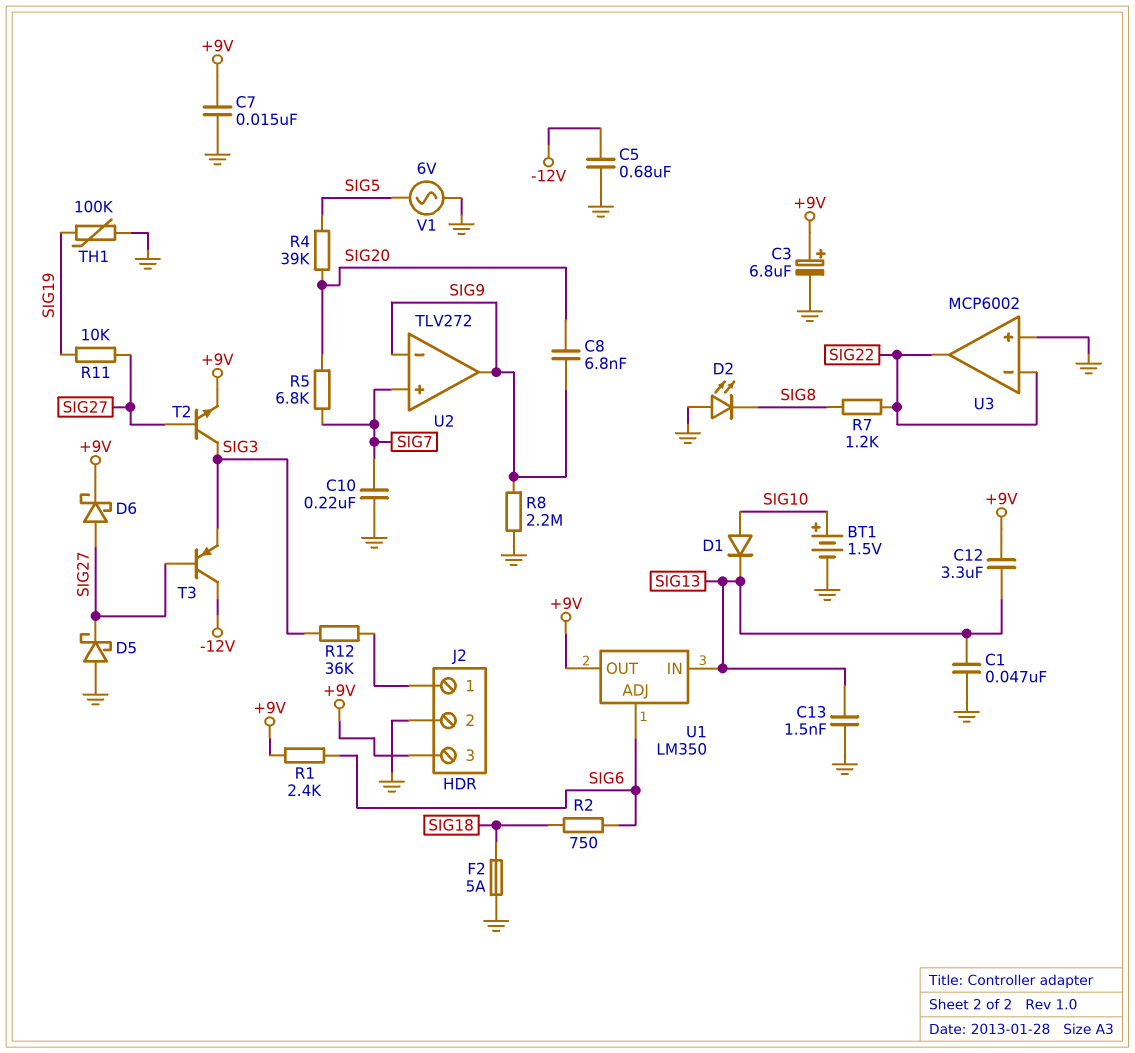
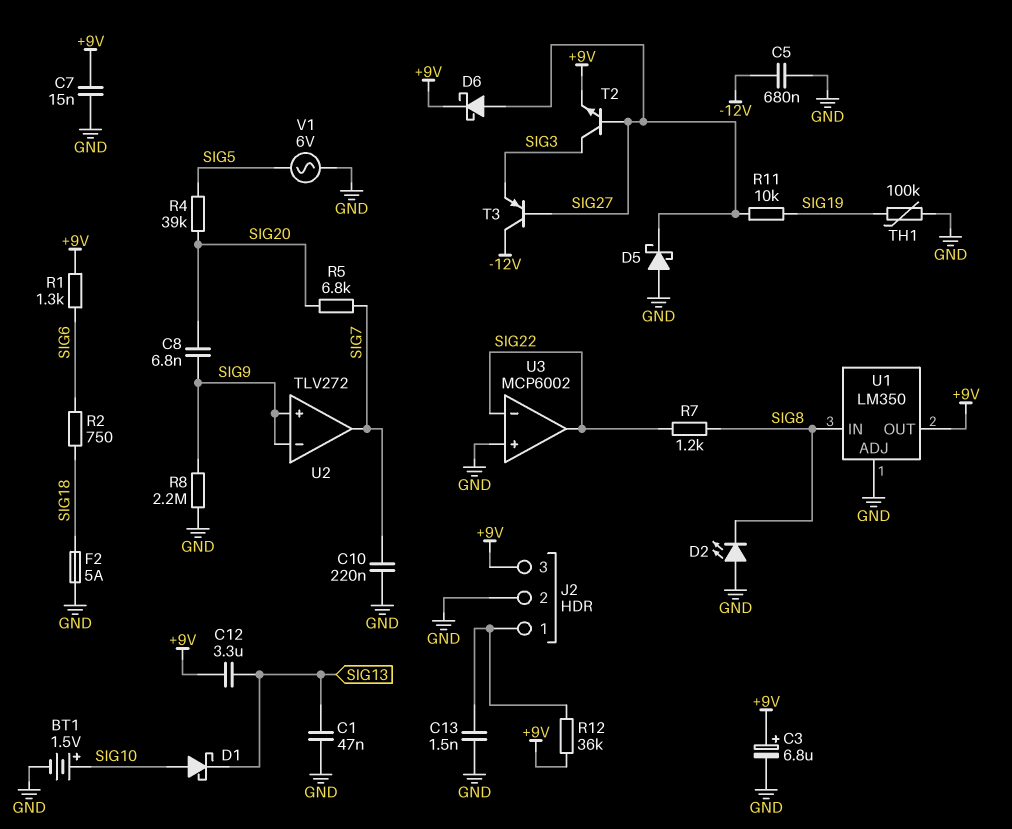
C13: 1.5nF (GND, SIG13) -> 1.5nF (GND, J2/1)
D1: diode (A SIG10, K SIG13) -> schottky (A SIG10, K SIG13)
R1: 2.4k (+9V, SIG6) -> 1.3k (+9V, SIG6)
R12: 36k (J2/1, SIG3) -> 36k (+9V, J2/1)
U1 pin ADJ: SIG6 -> GND
U1 pin IN: SIG13 -> SIG8
U2 pin in+: SIG7 -> SIG9
U2 pin out: SIG9 -> SIG7

